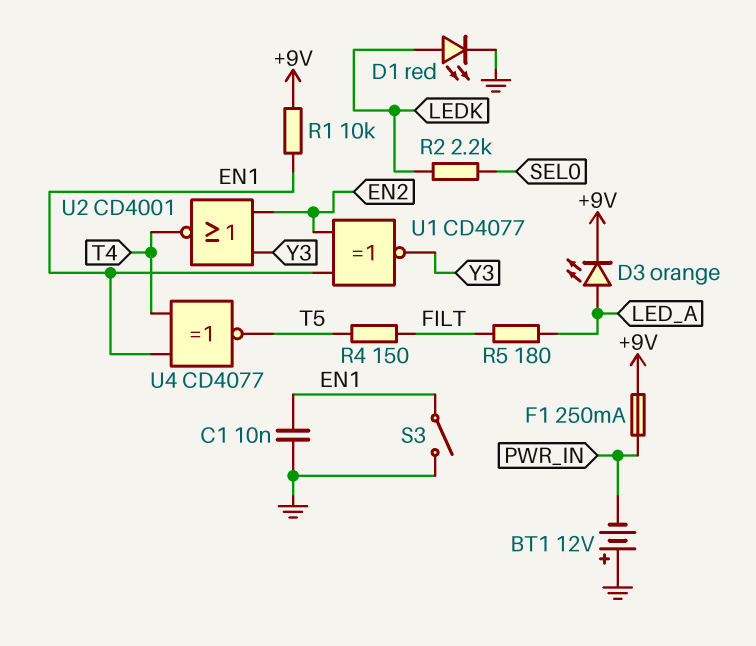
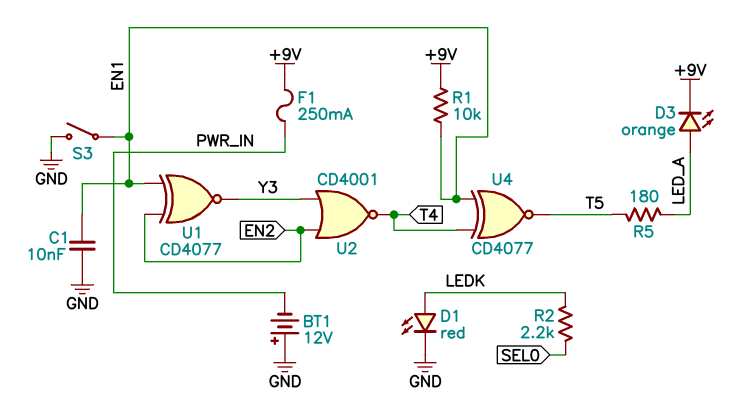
R4: 150 (FILT, T5) -> none
R5: 180 (FILT, LED_A) -> 180 (LED_A, T5)

